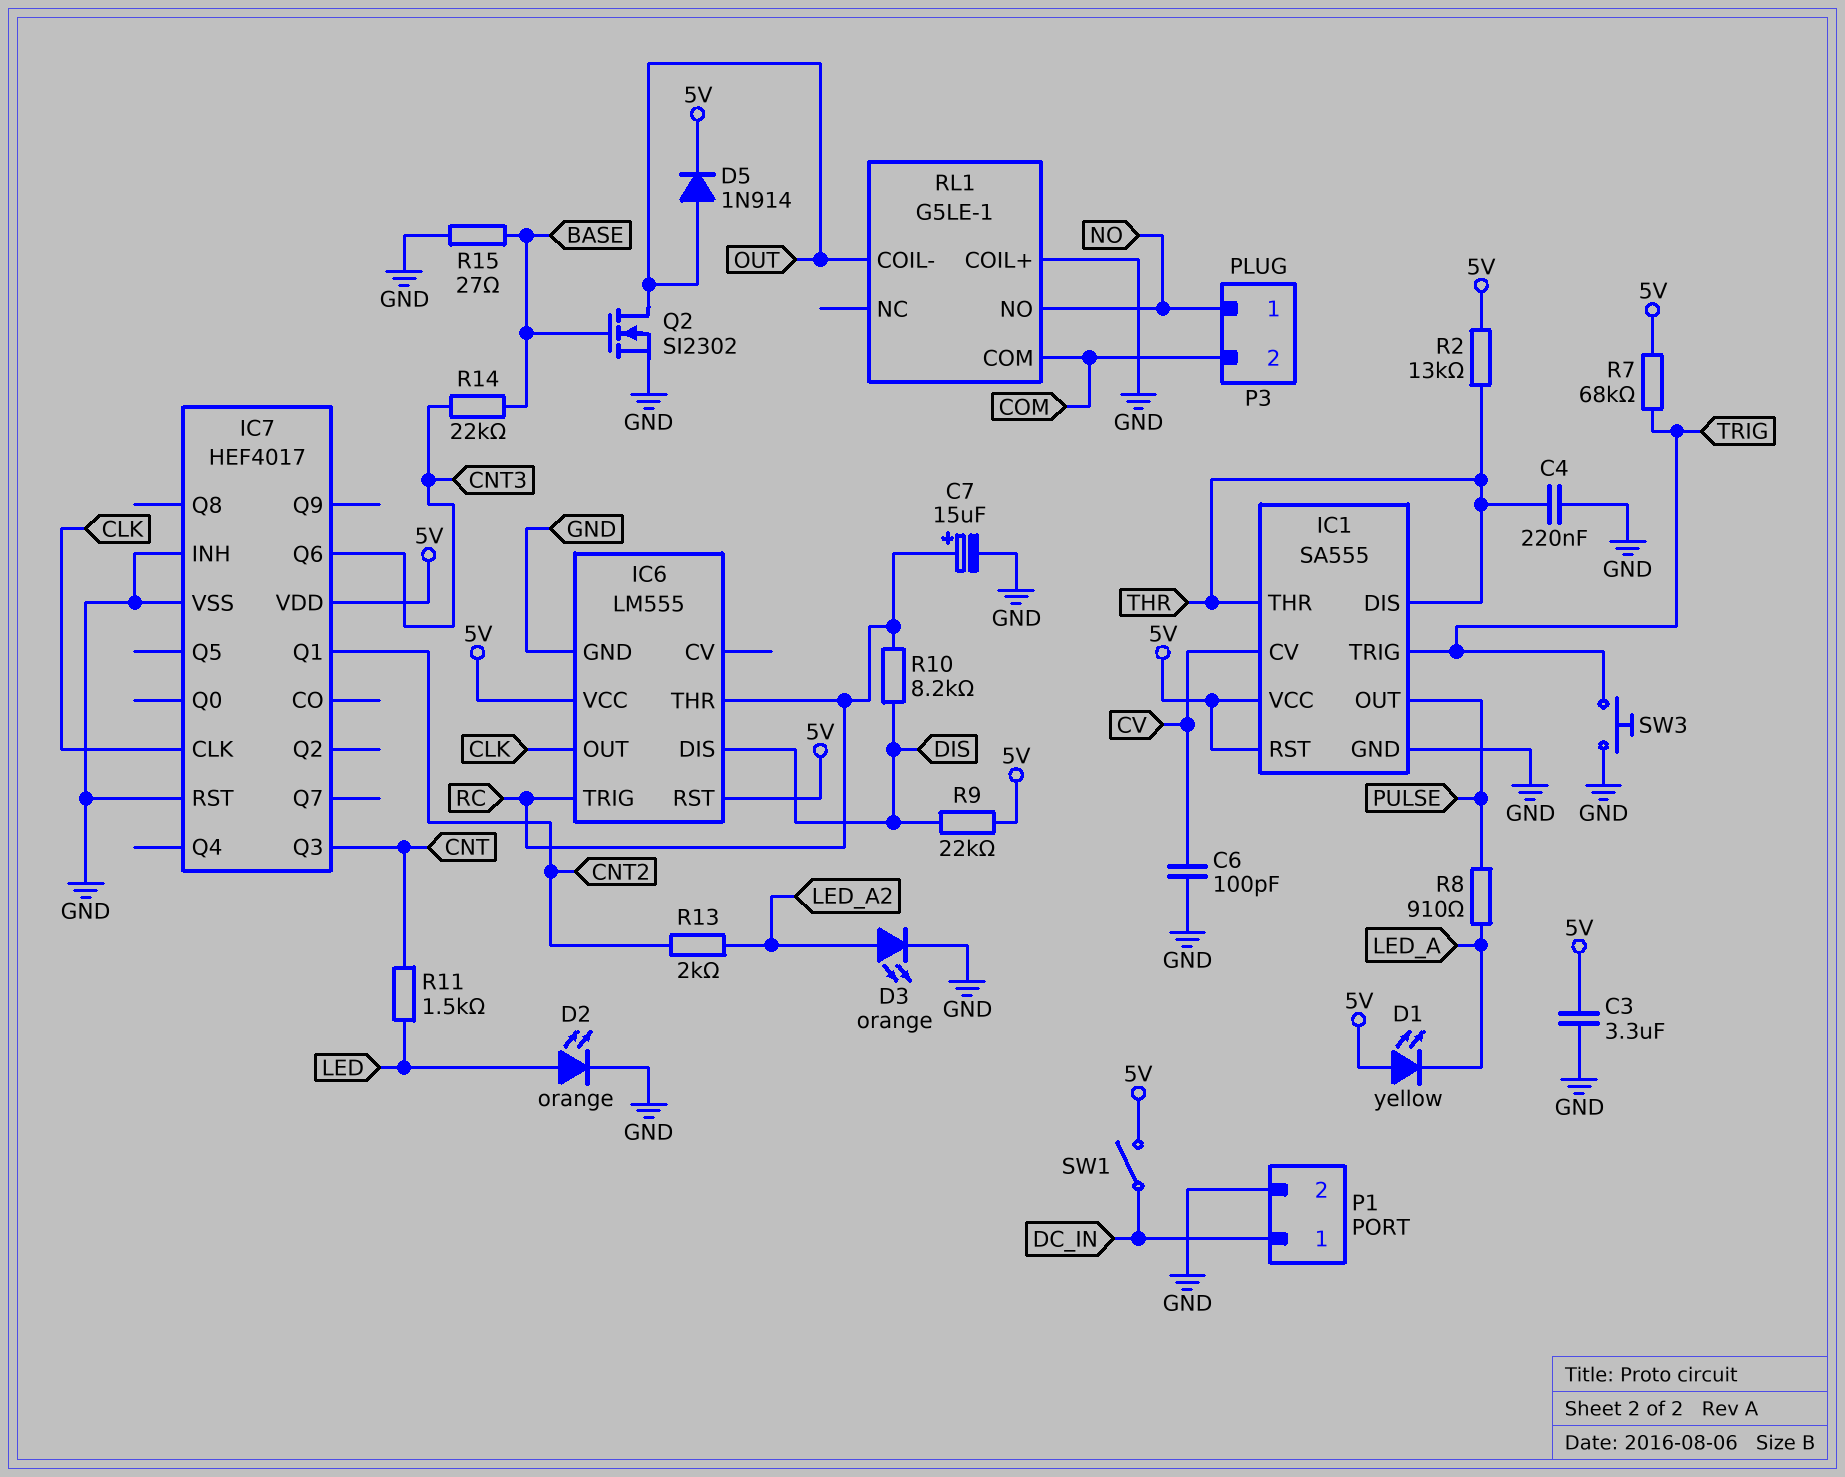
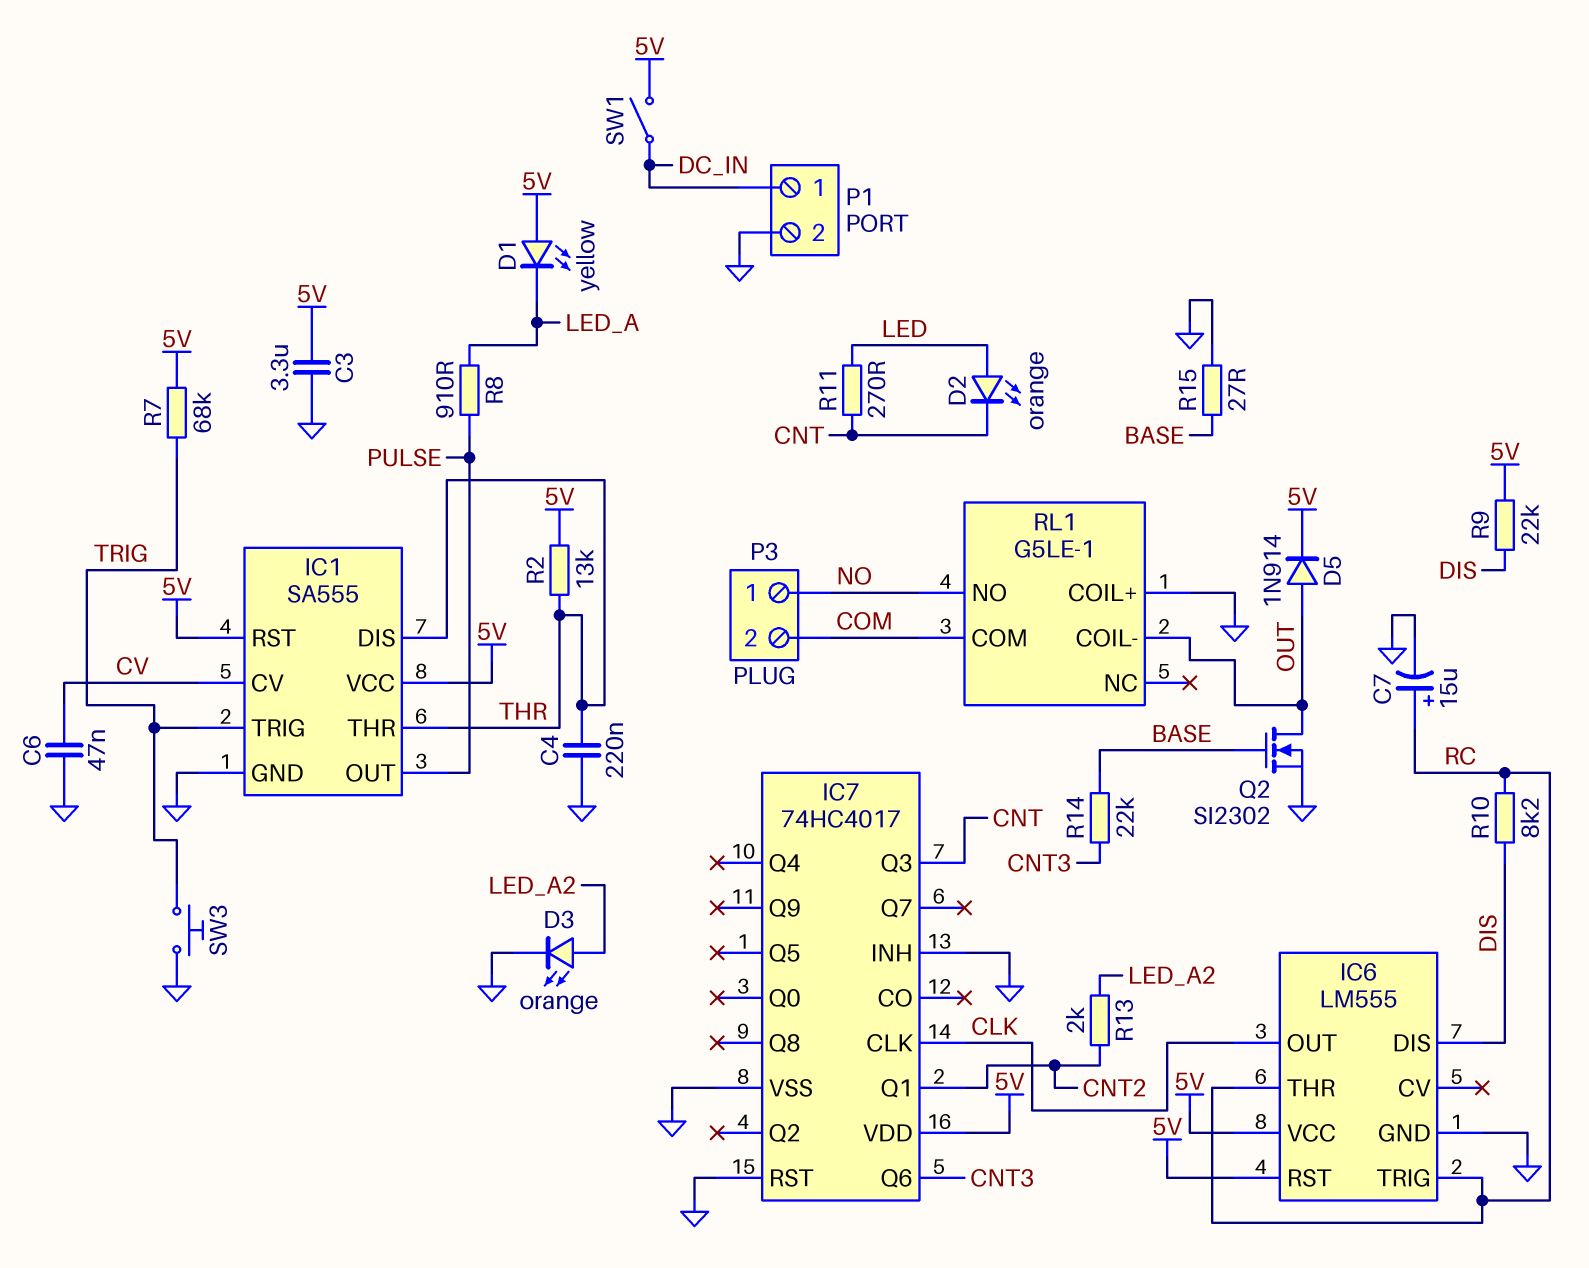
C6: 100pF (CV, GND) -> 47nF (CV, GND)
D2: LED orange (A LED, K GND) -> LED orange (A LED, K CNT)
IC7: HEF4017 -> 74HC4017
R11: 1.5k (CNT, LED) -> 270 (CNT, LED)

